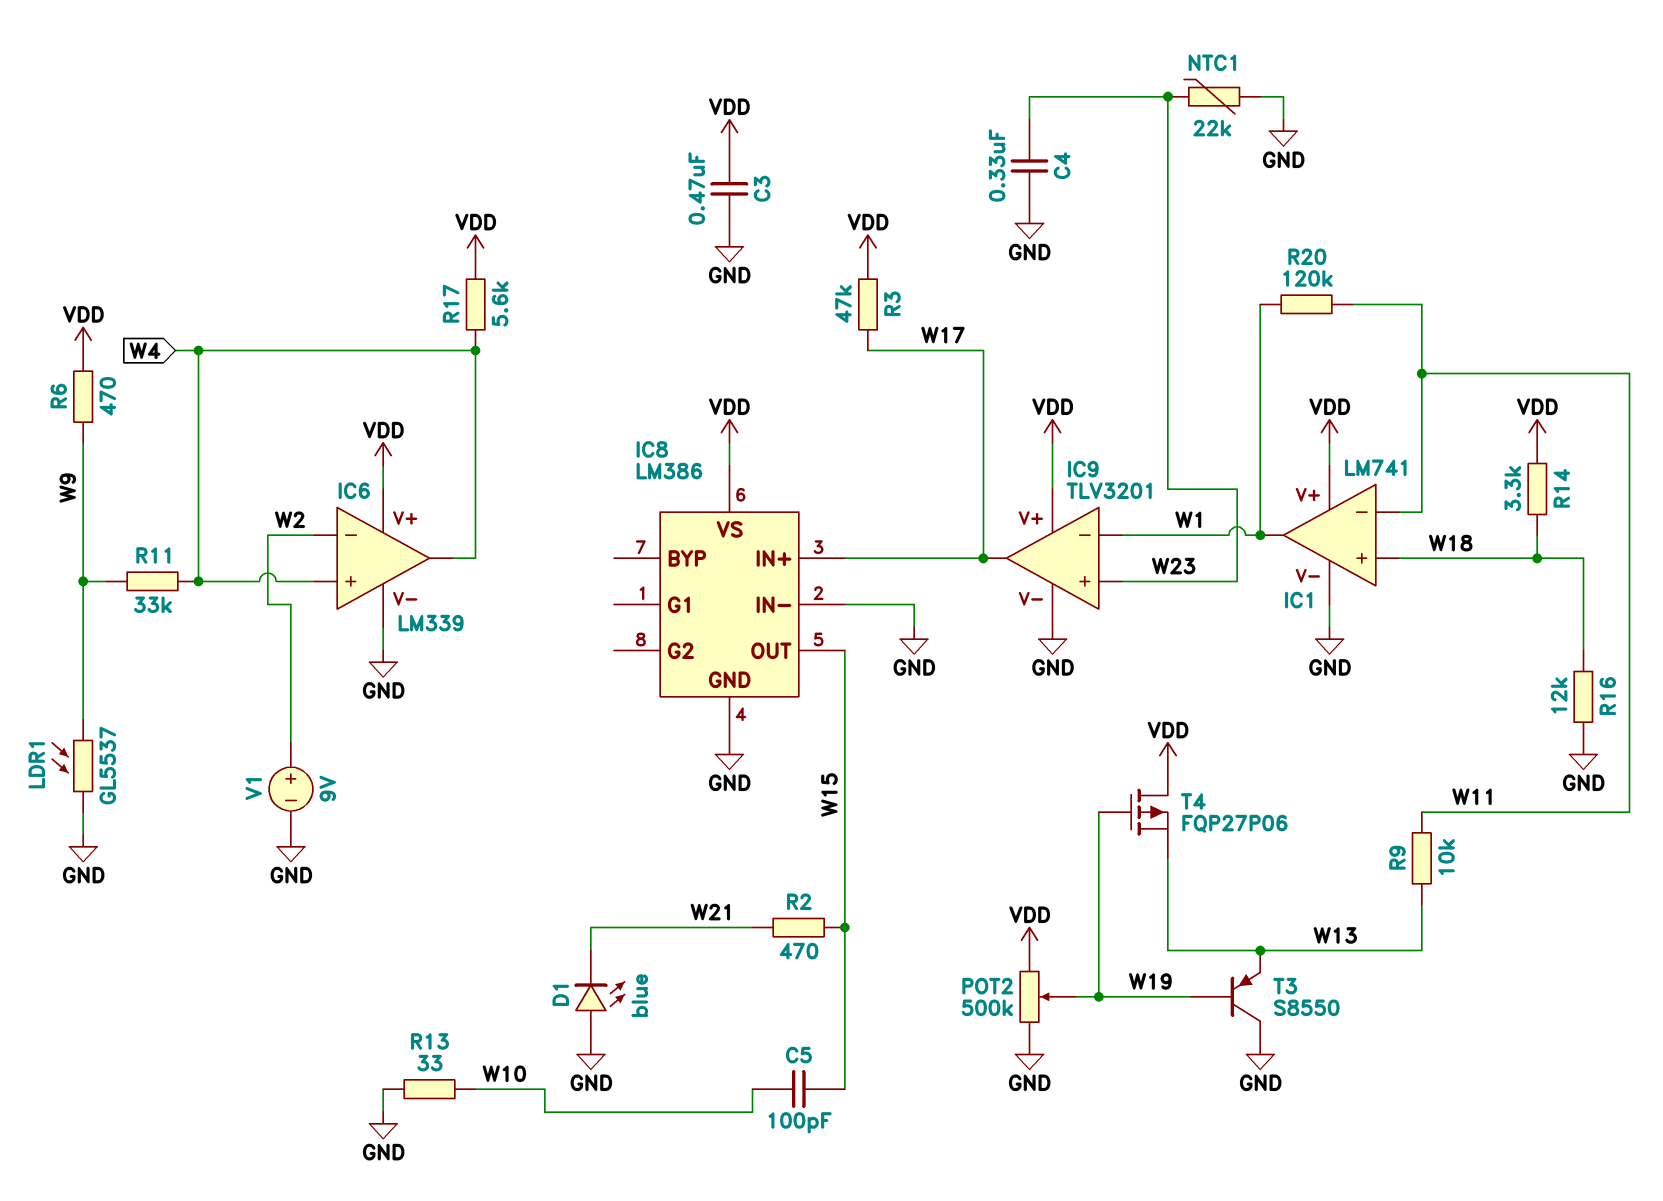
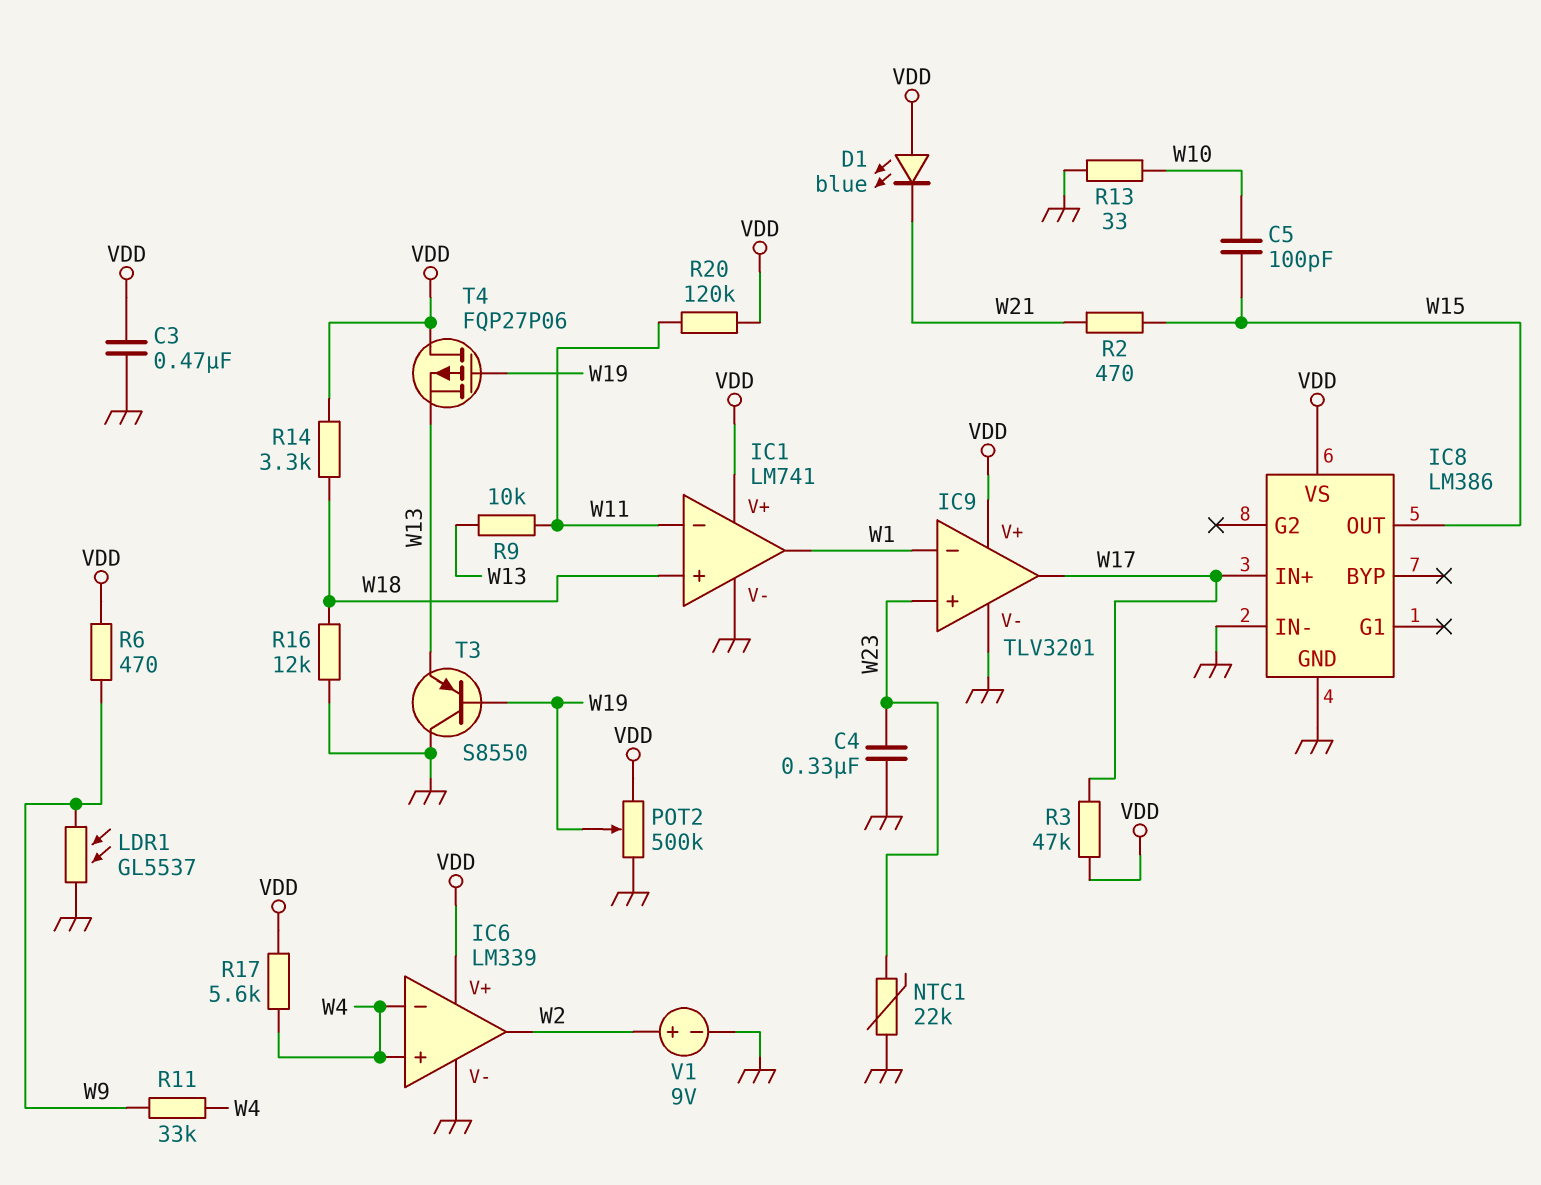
D1: LED blue (A GND, K W21) -> LED blue (A VDD, K W21)
IC6 pin in-: W2 -> W4
IC6 pin out: W4 -> W2
R20: 120k (W1, W11) -> 120k (VDD, W11)

